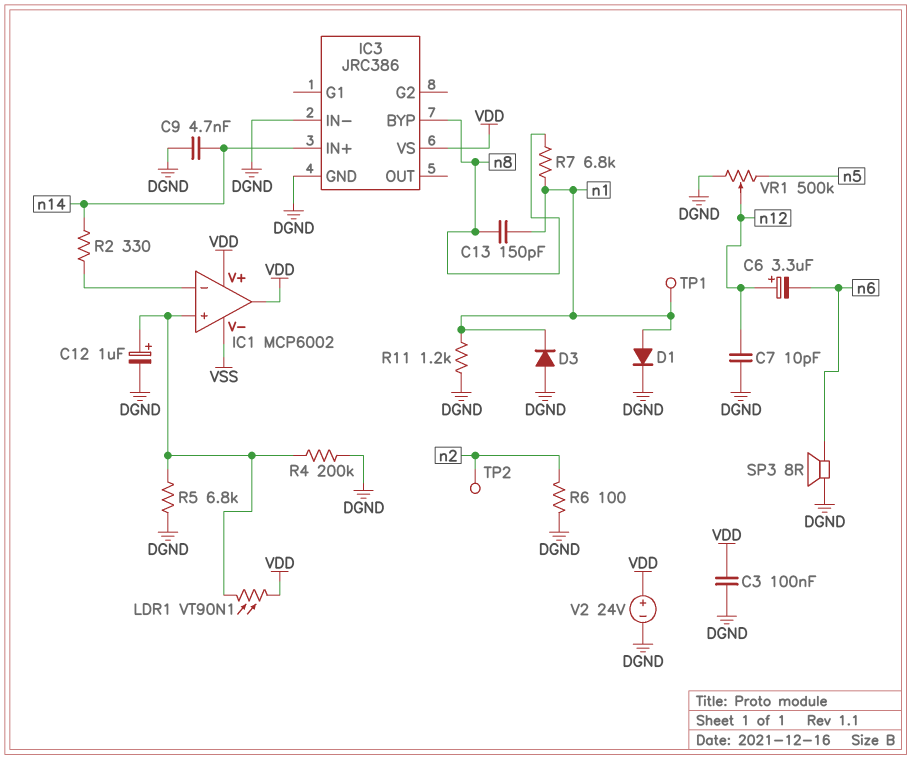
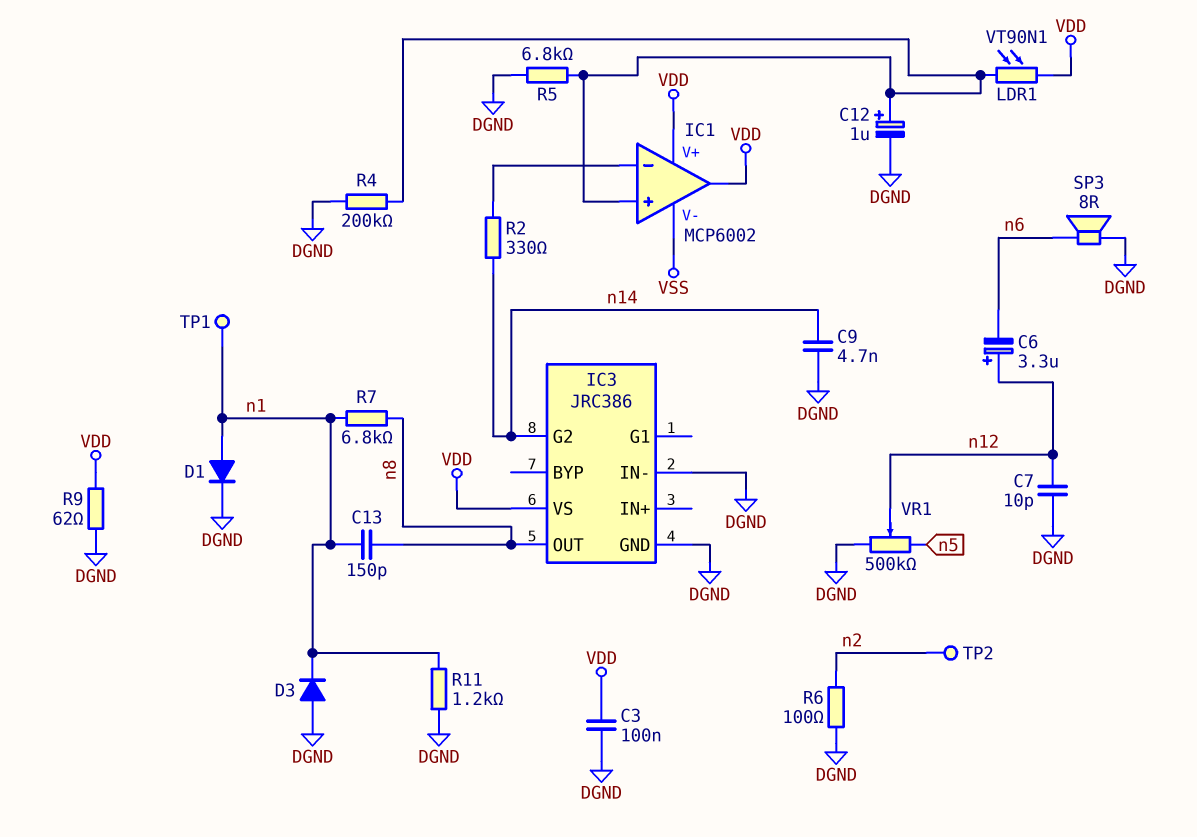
IC3 pin BYP: n8 -> none
IC3 pin G2: none -> n14
IC3 pin IN+: n14 -> none
IC3 pin OUT: none -> n8
R9: none -> 62 (DGND, VDD)
V2: 24V (plus VDD, minus DGND) -> none

